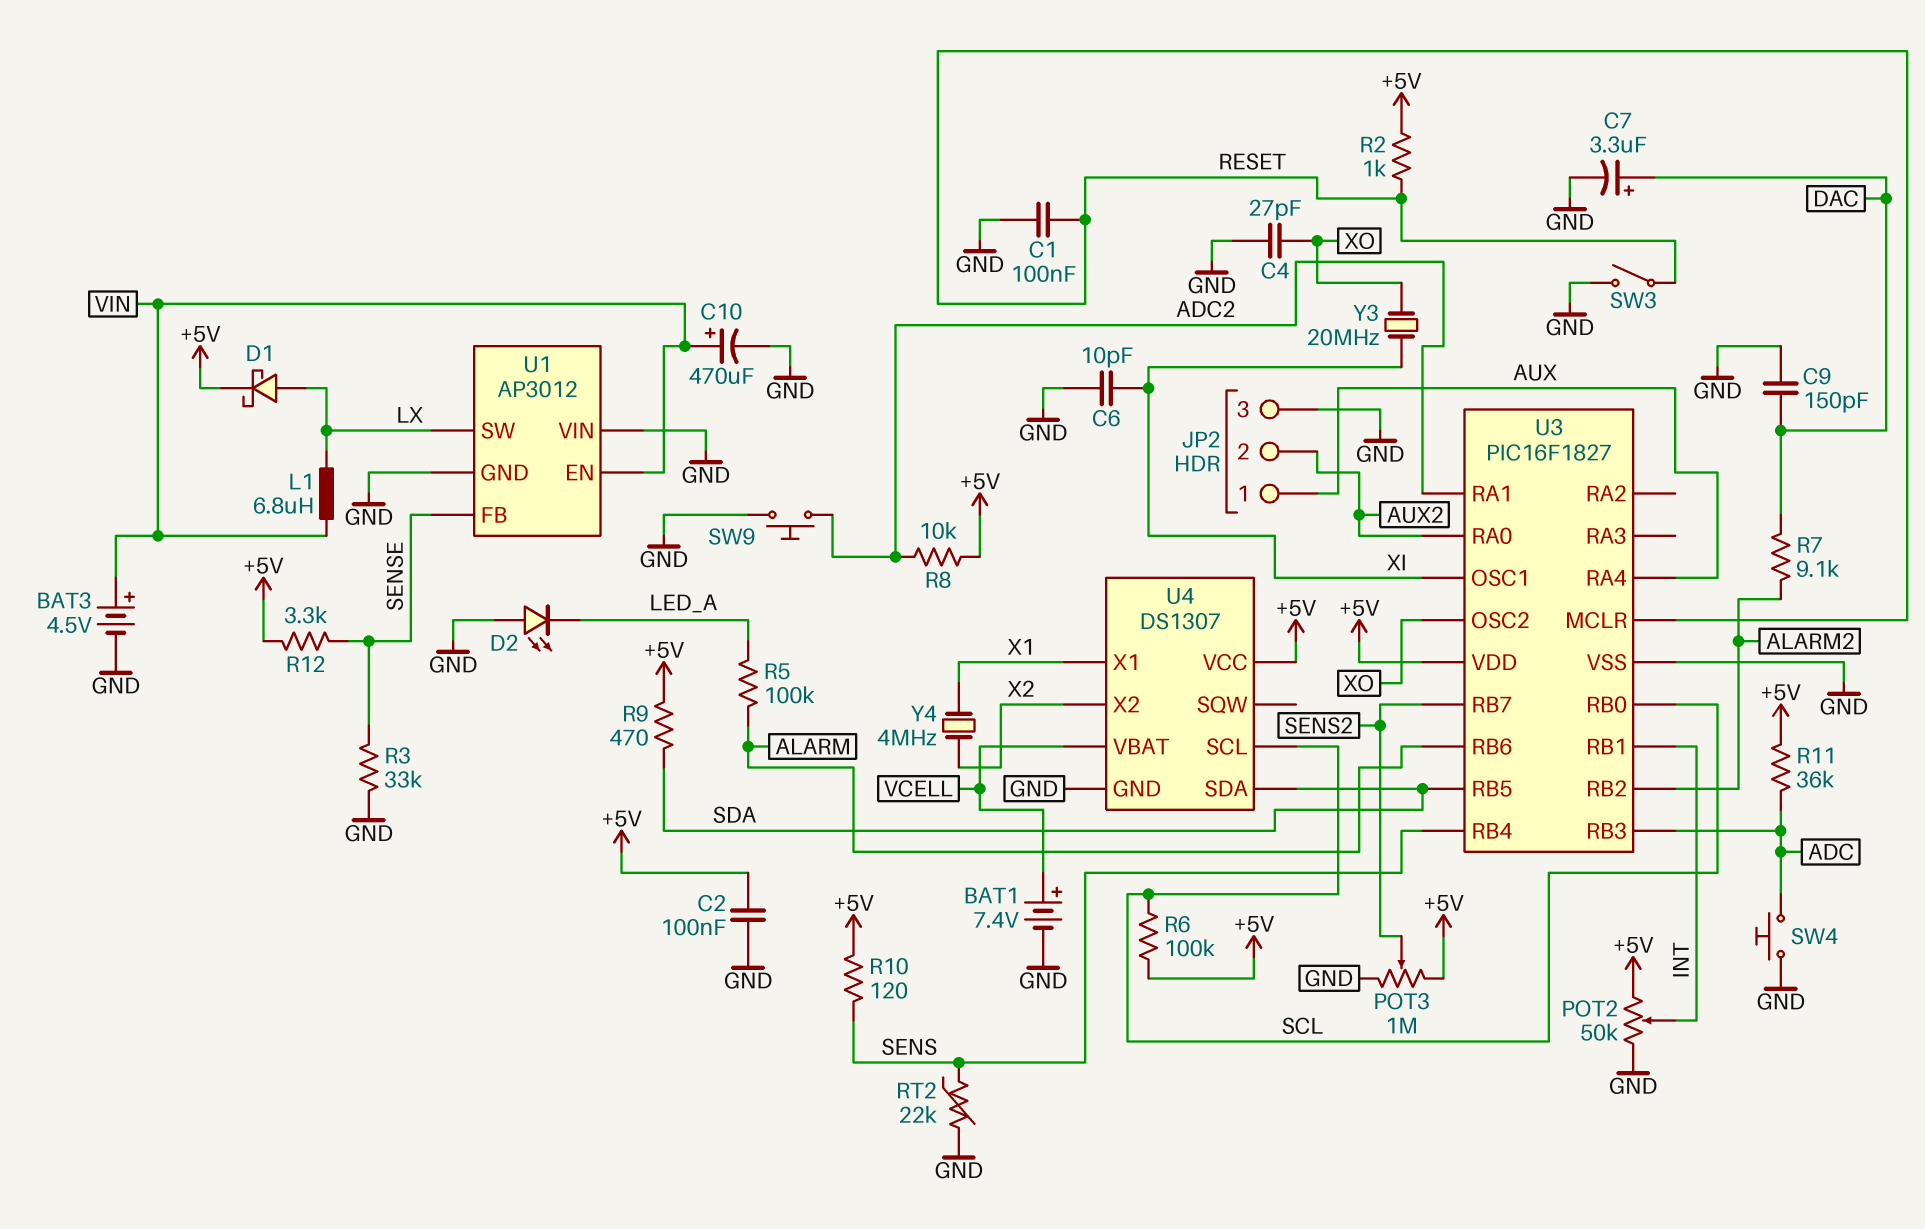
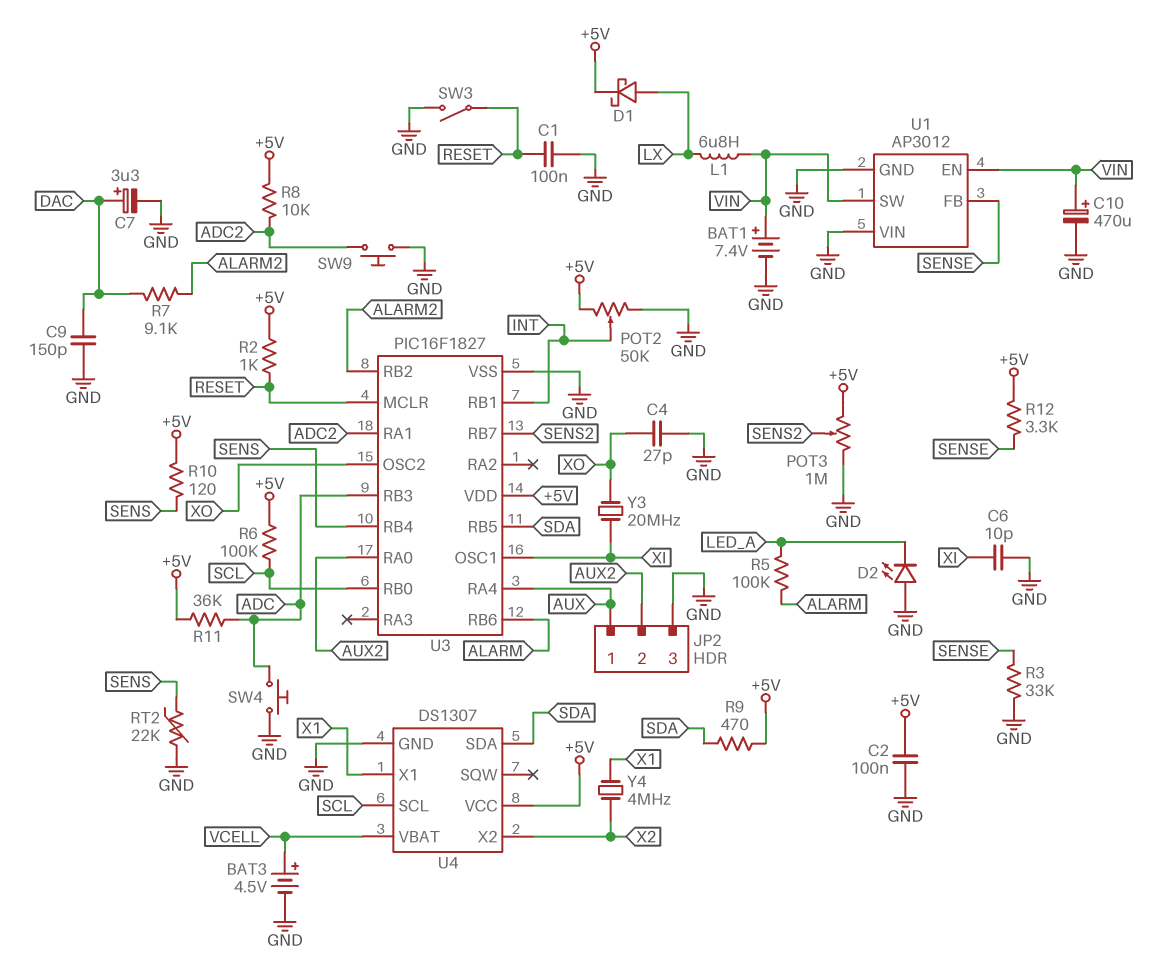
BAT1: 7.4V (plus VCELL, minus GND) -> 7.4V (plus VIN, minus GND)
BAT3: 4.5V (plus VIN, minus GND) -> 4.5V (plus VCELL, minus GND)
U1 pin SW: LX -> VIN

